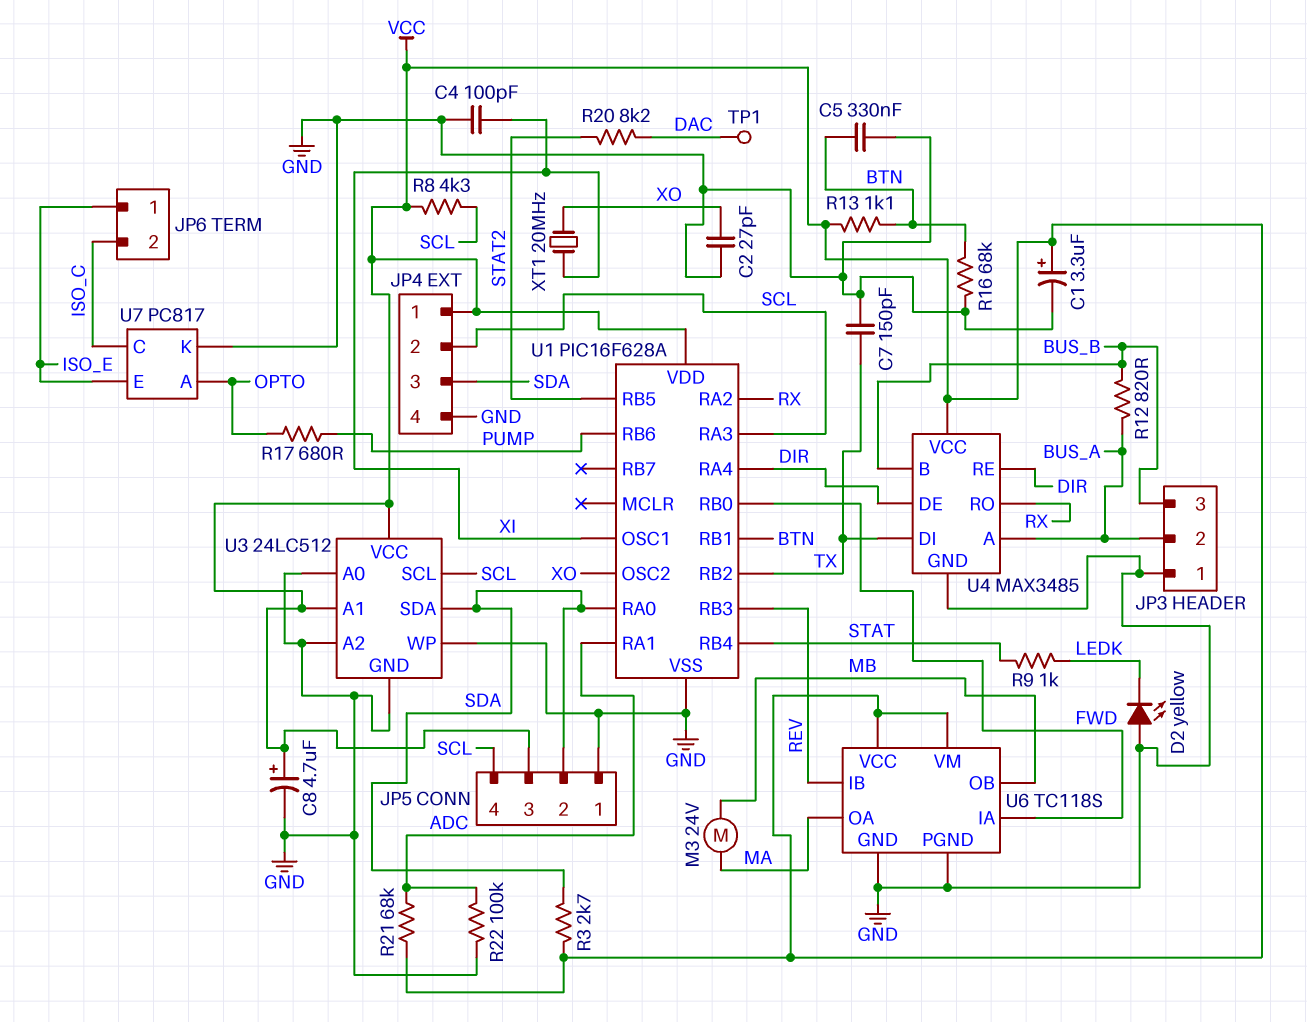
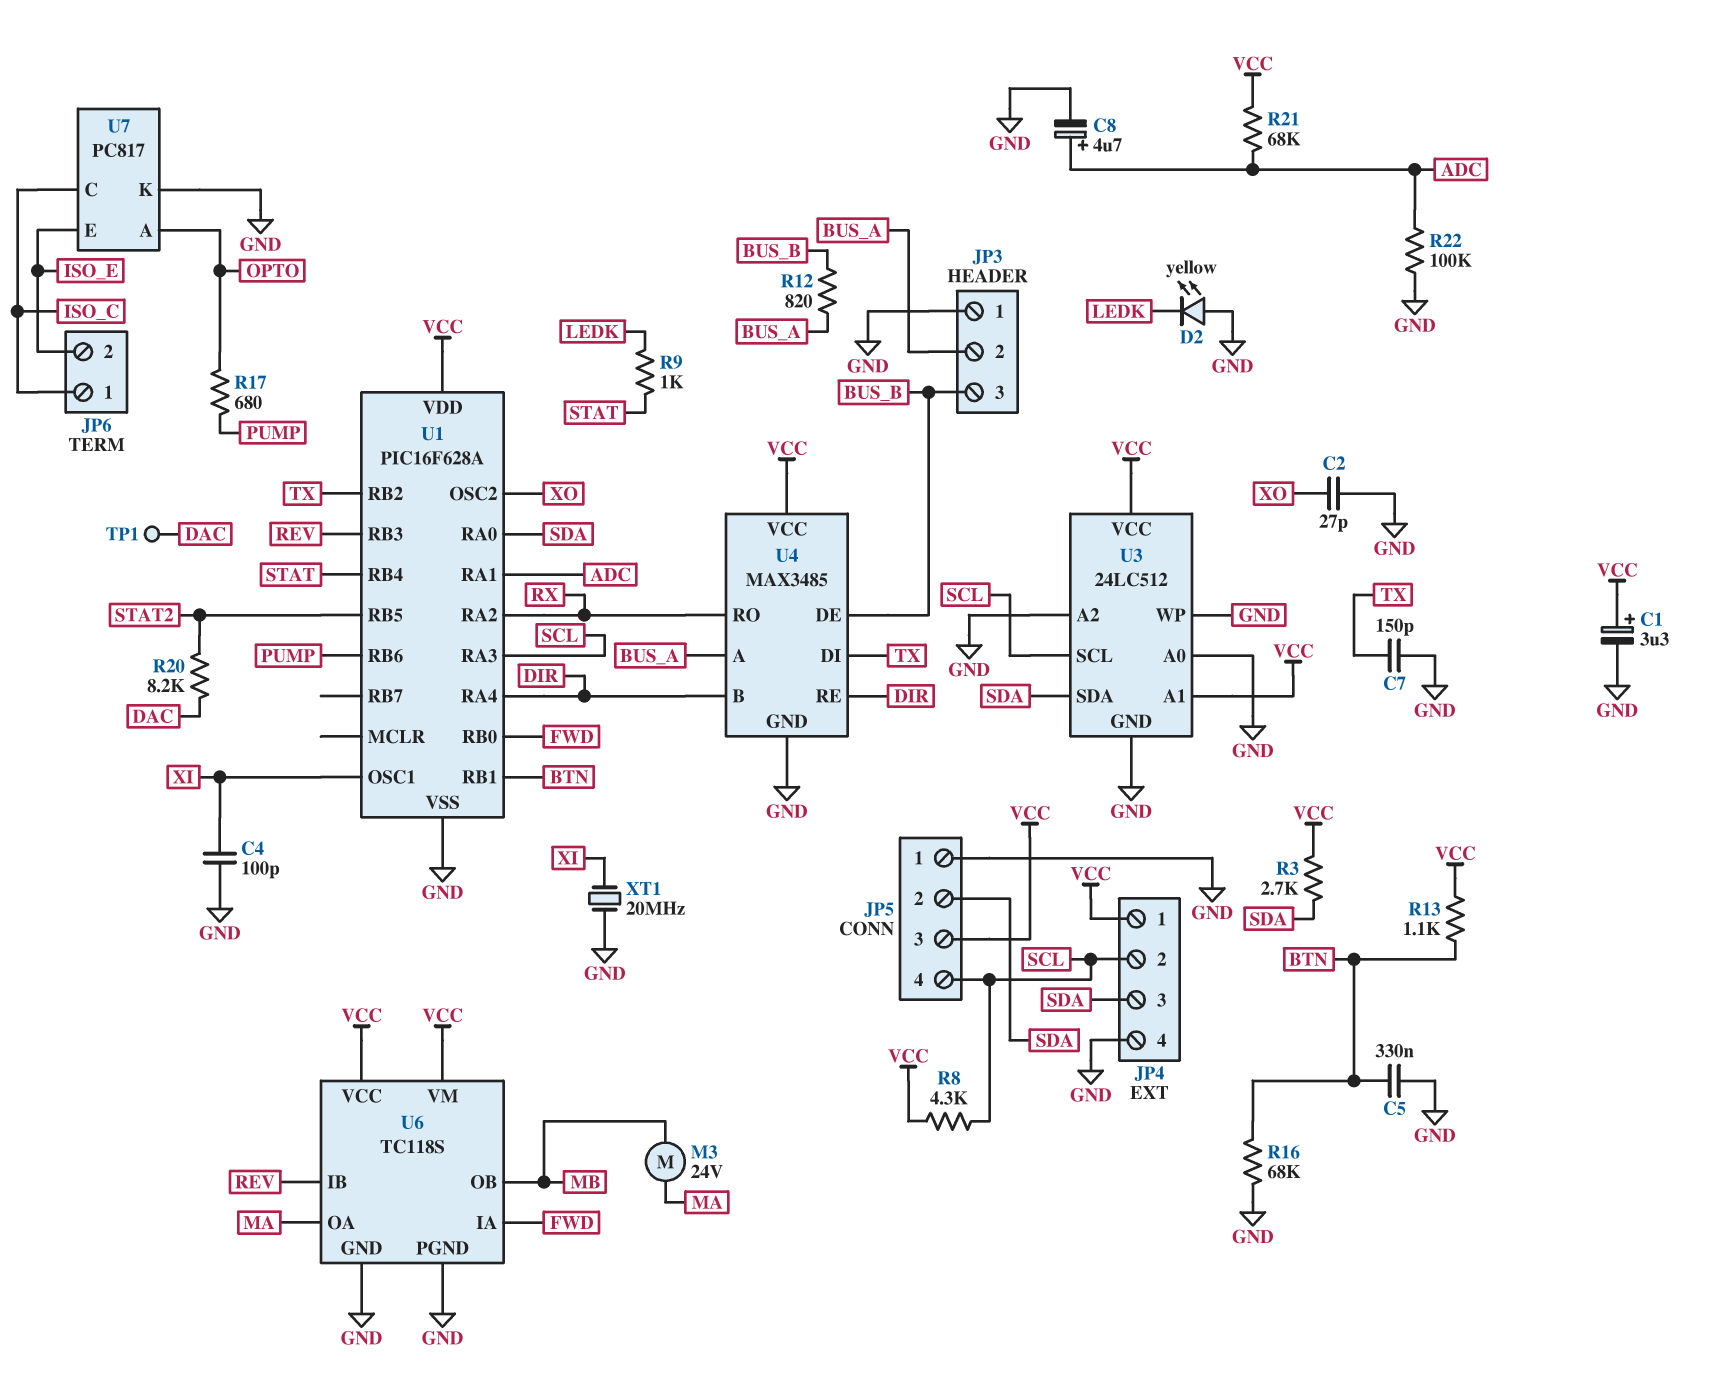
C8: 4.7uF (plus VCC, minus GND) -> 4.7uF (plus ADC, minus GND)
JP6 pin 1: ISO_E -> ISO_C
JP6 pin 2: ISO_C -> ISO_E
U4 pin B: BUS_B -> DIR
U4 pin DE: DIR -> BUS_B
XT1: 20MHz (XI, XO) -> 20MHz (GND, XI)

